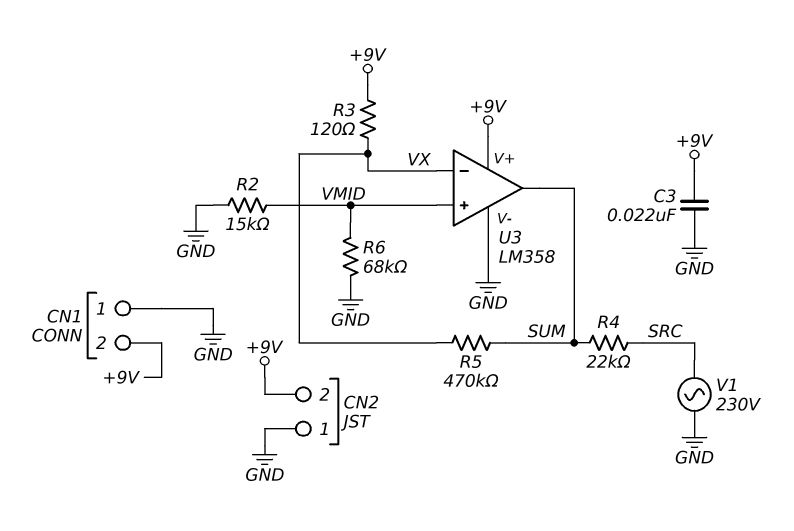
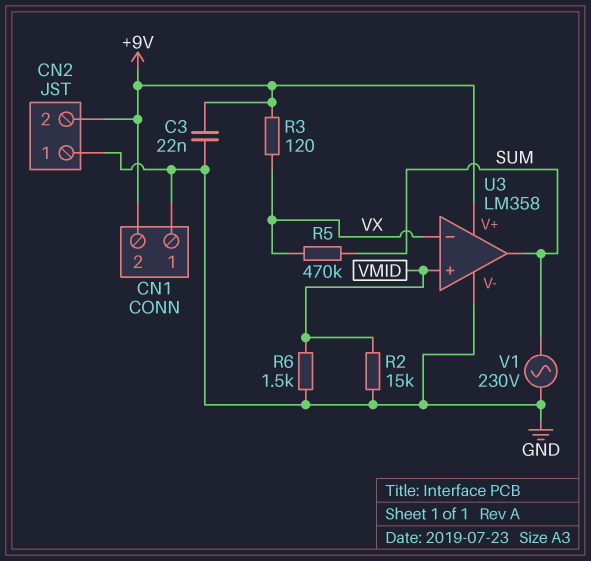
R4: 22k (SRC, SUM) -> none
R6: 68k (GND, VMID) -> 1.5k (GND, VMID)
V1: AC 230V (GND, SRC) -> AC 230V (GND, SUM)

